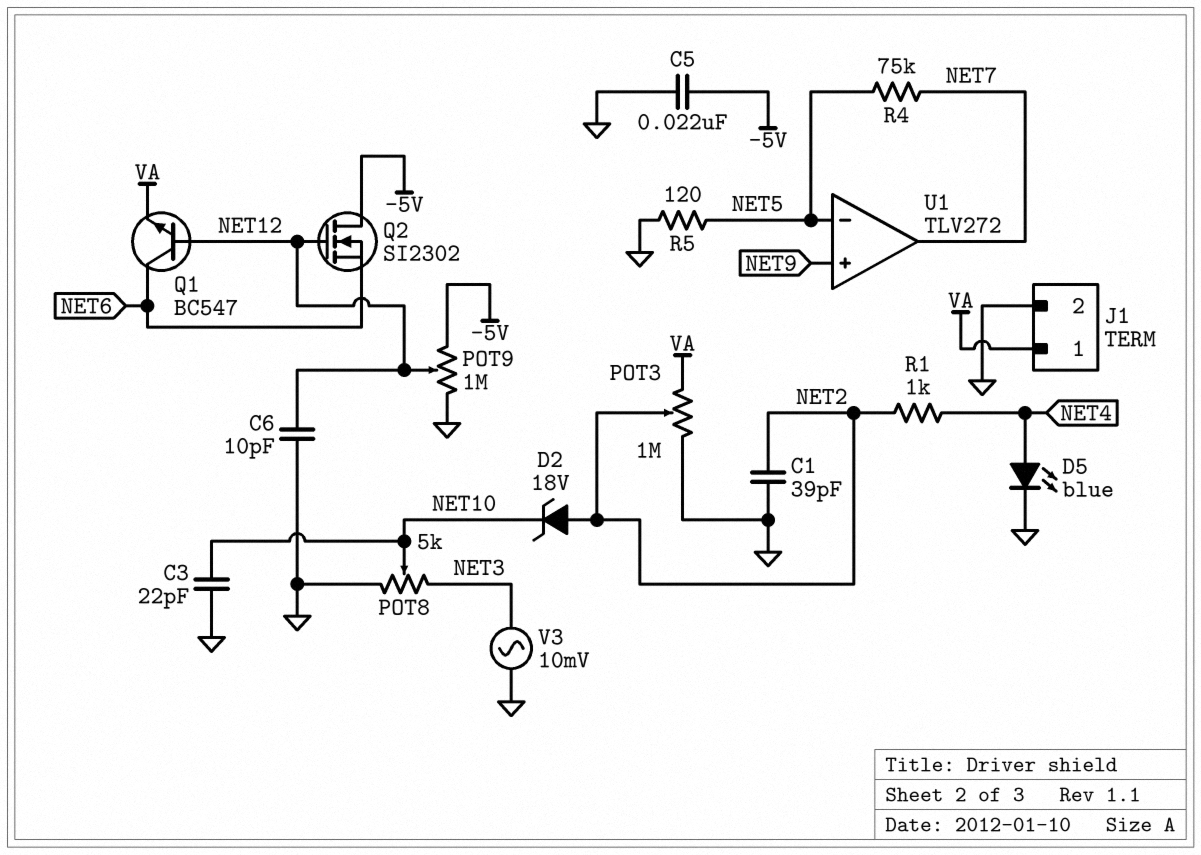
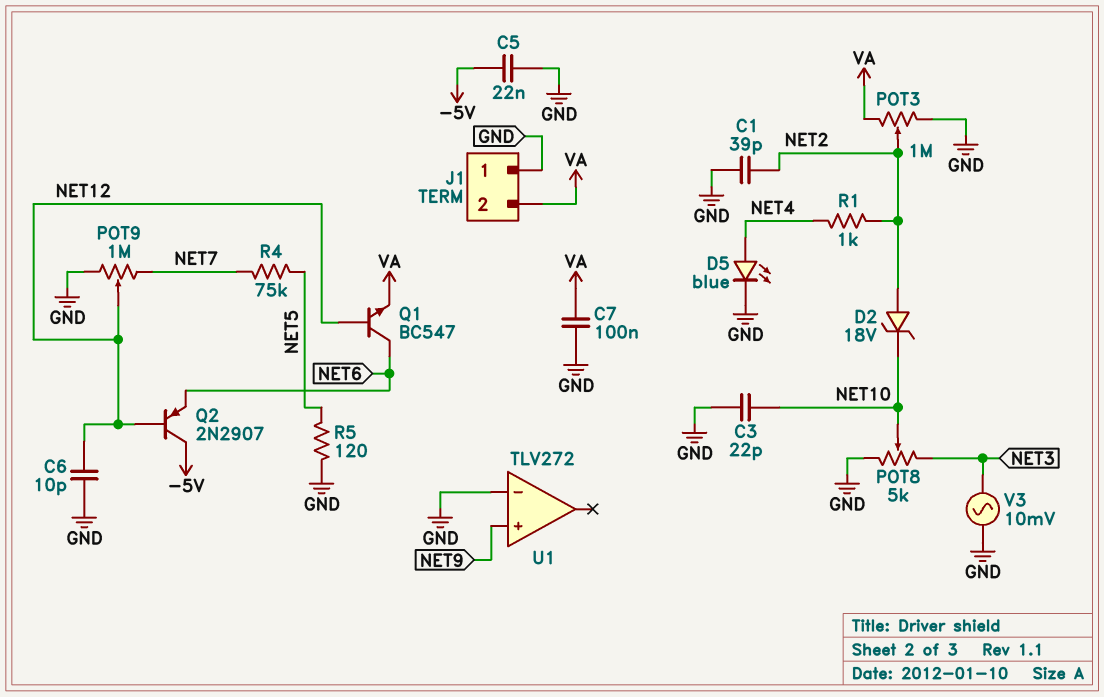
C7: none -> 100nF (GND, VA)
J1 pin 1: VA -> GND
J1 pin 2: GND -> VA
POT9: 1M (-5V, GND, wiper NET12) -> 1M (GND, NET7, wiper NET12)
Q2: NMOS SI2302 (G NET12, D -5V, S NET6) -> PNP 2N2907 (B NET12, C -5V, E NET6)
U1 pin in-: NET5 -> GND
U1 pin out: NET7 -> none

